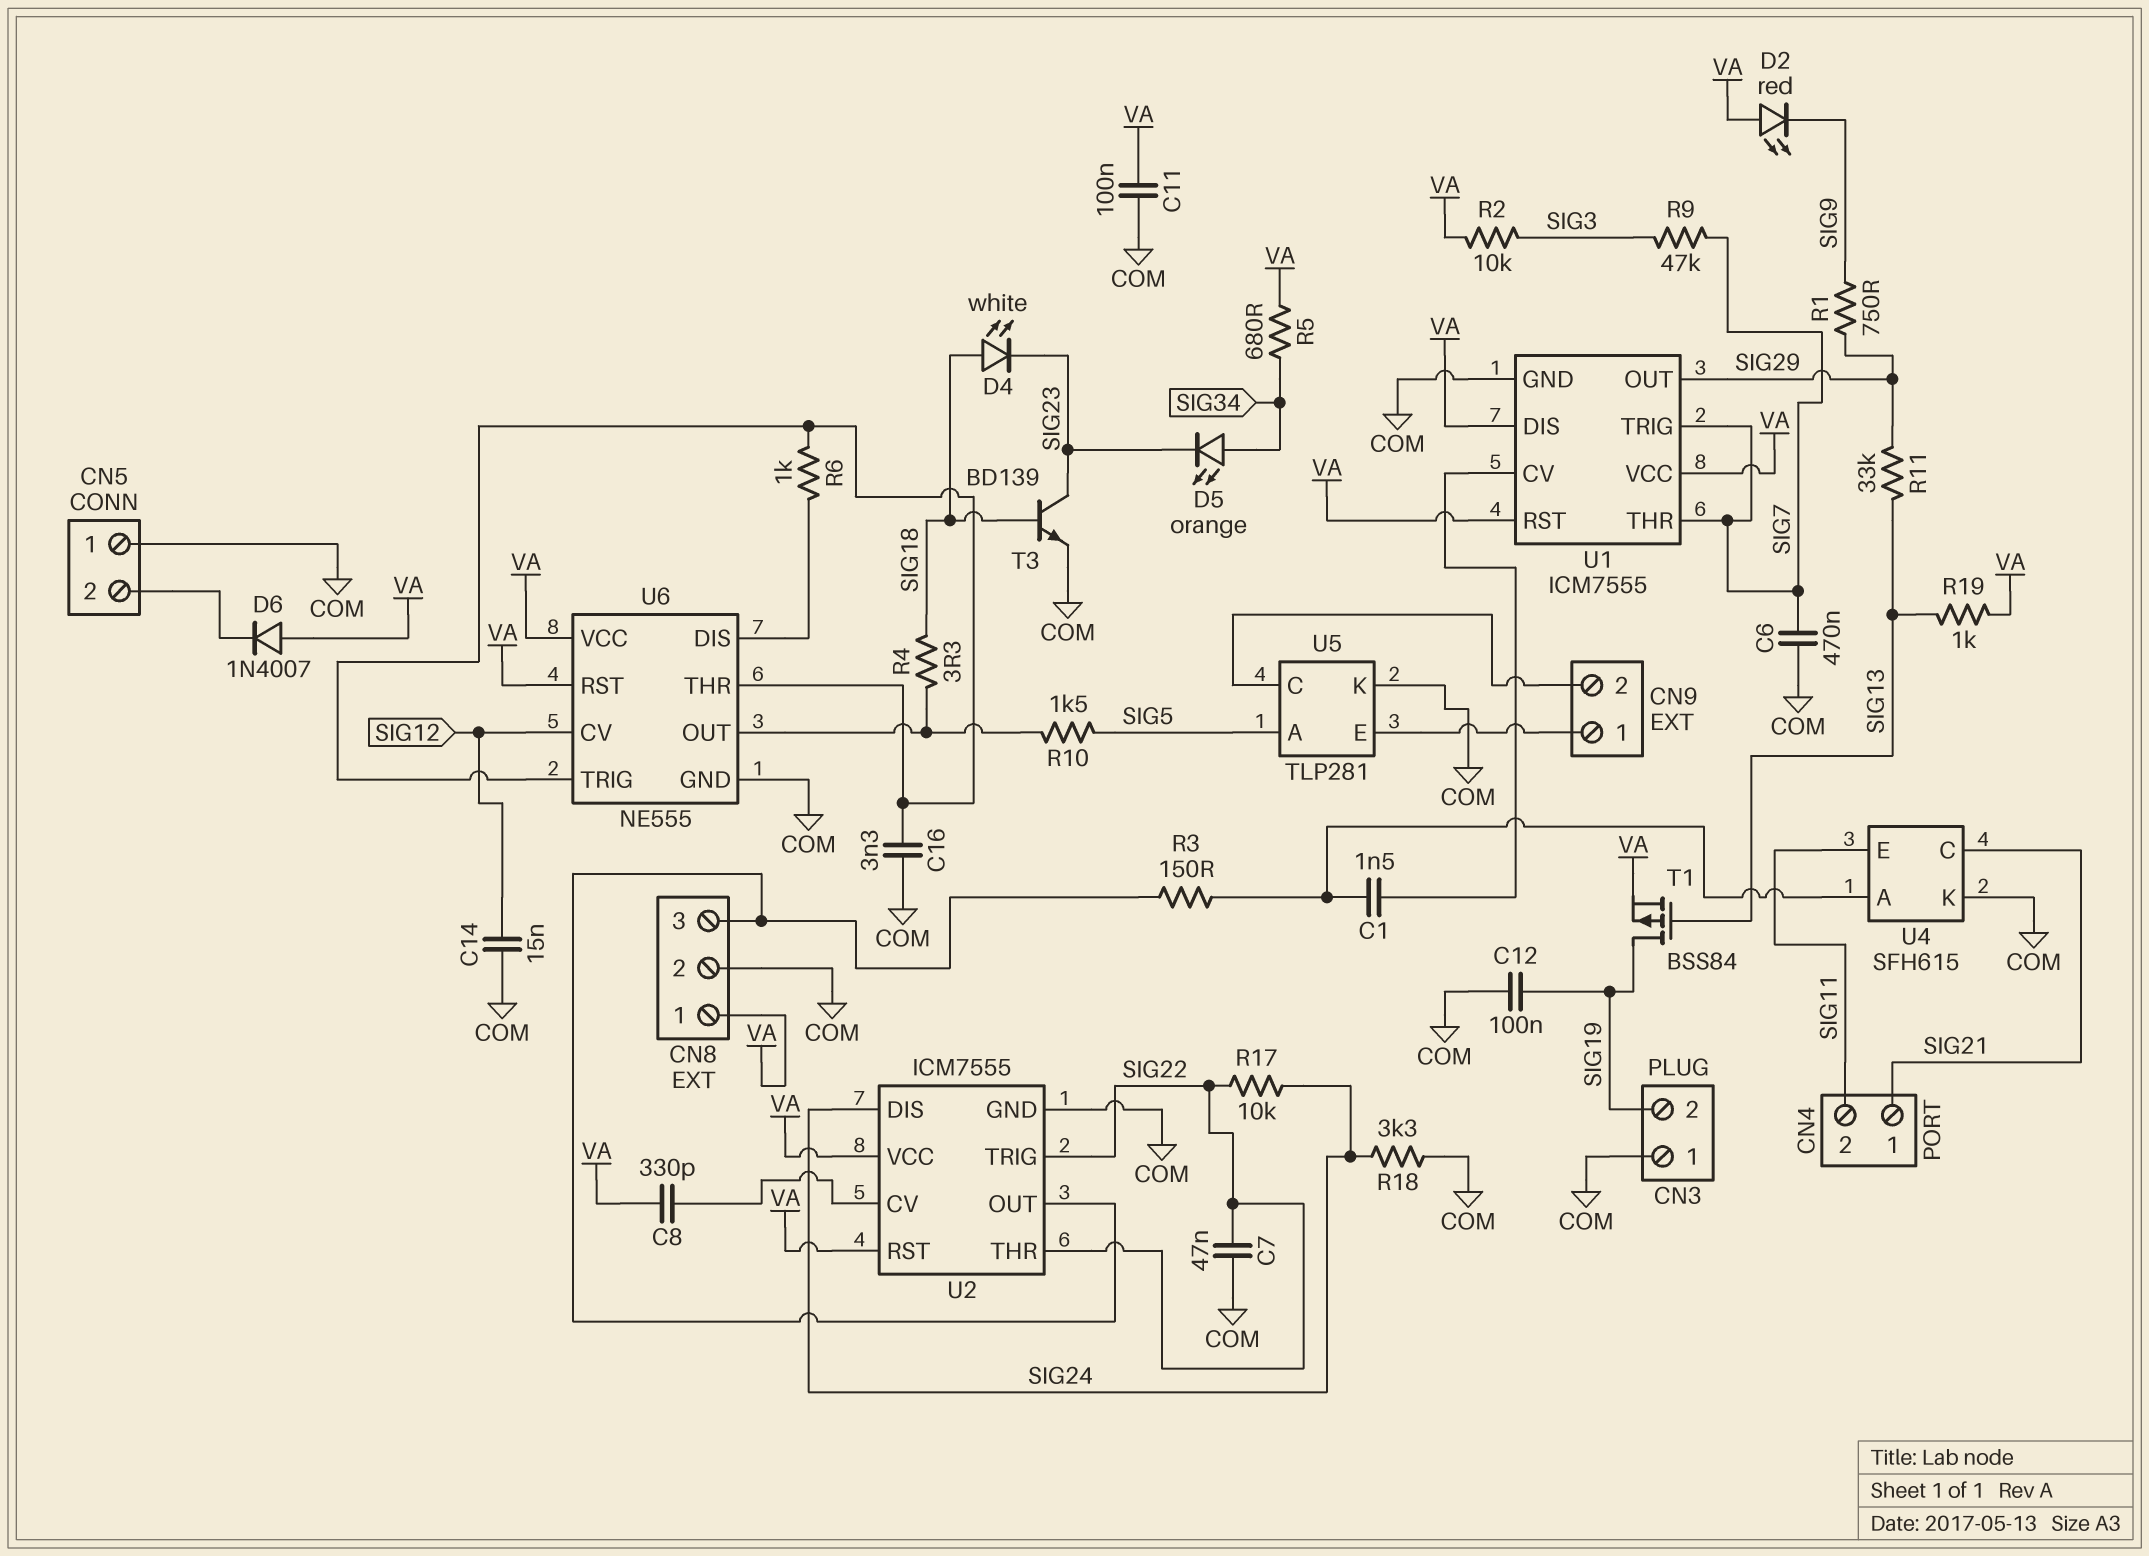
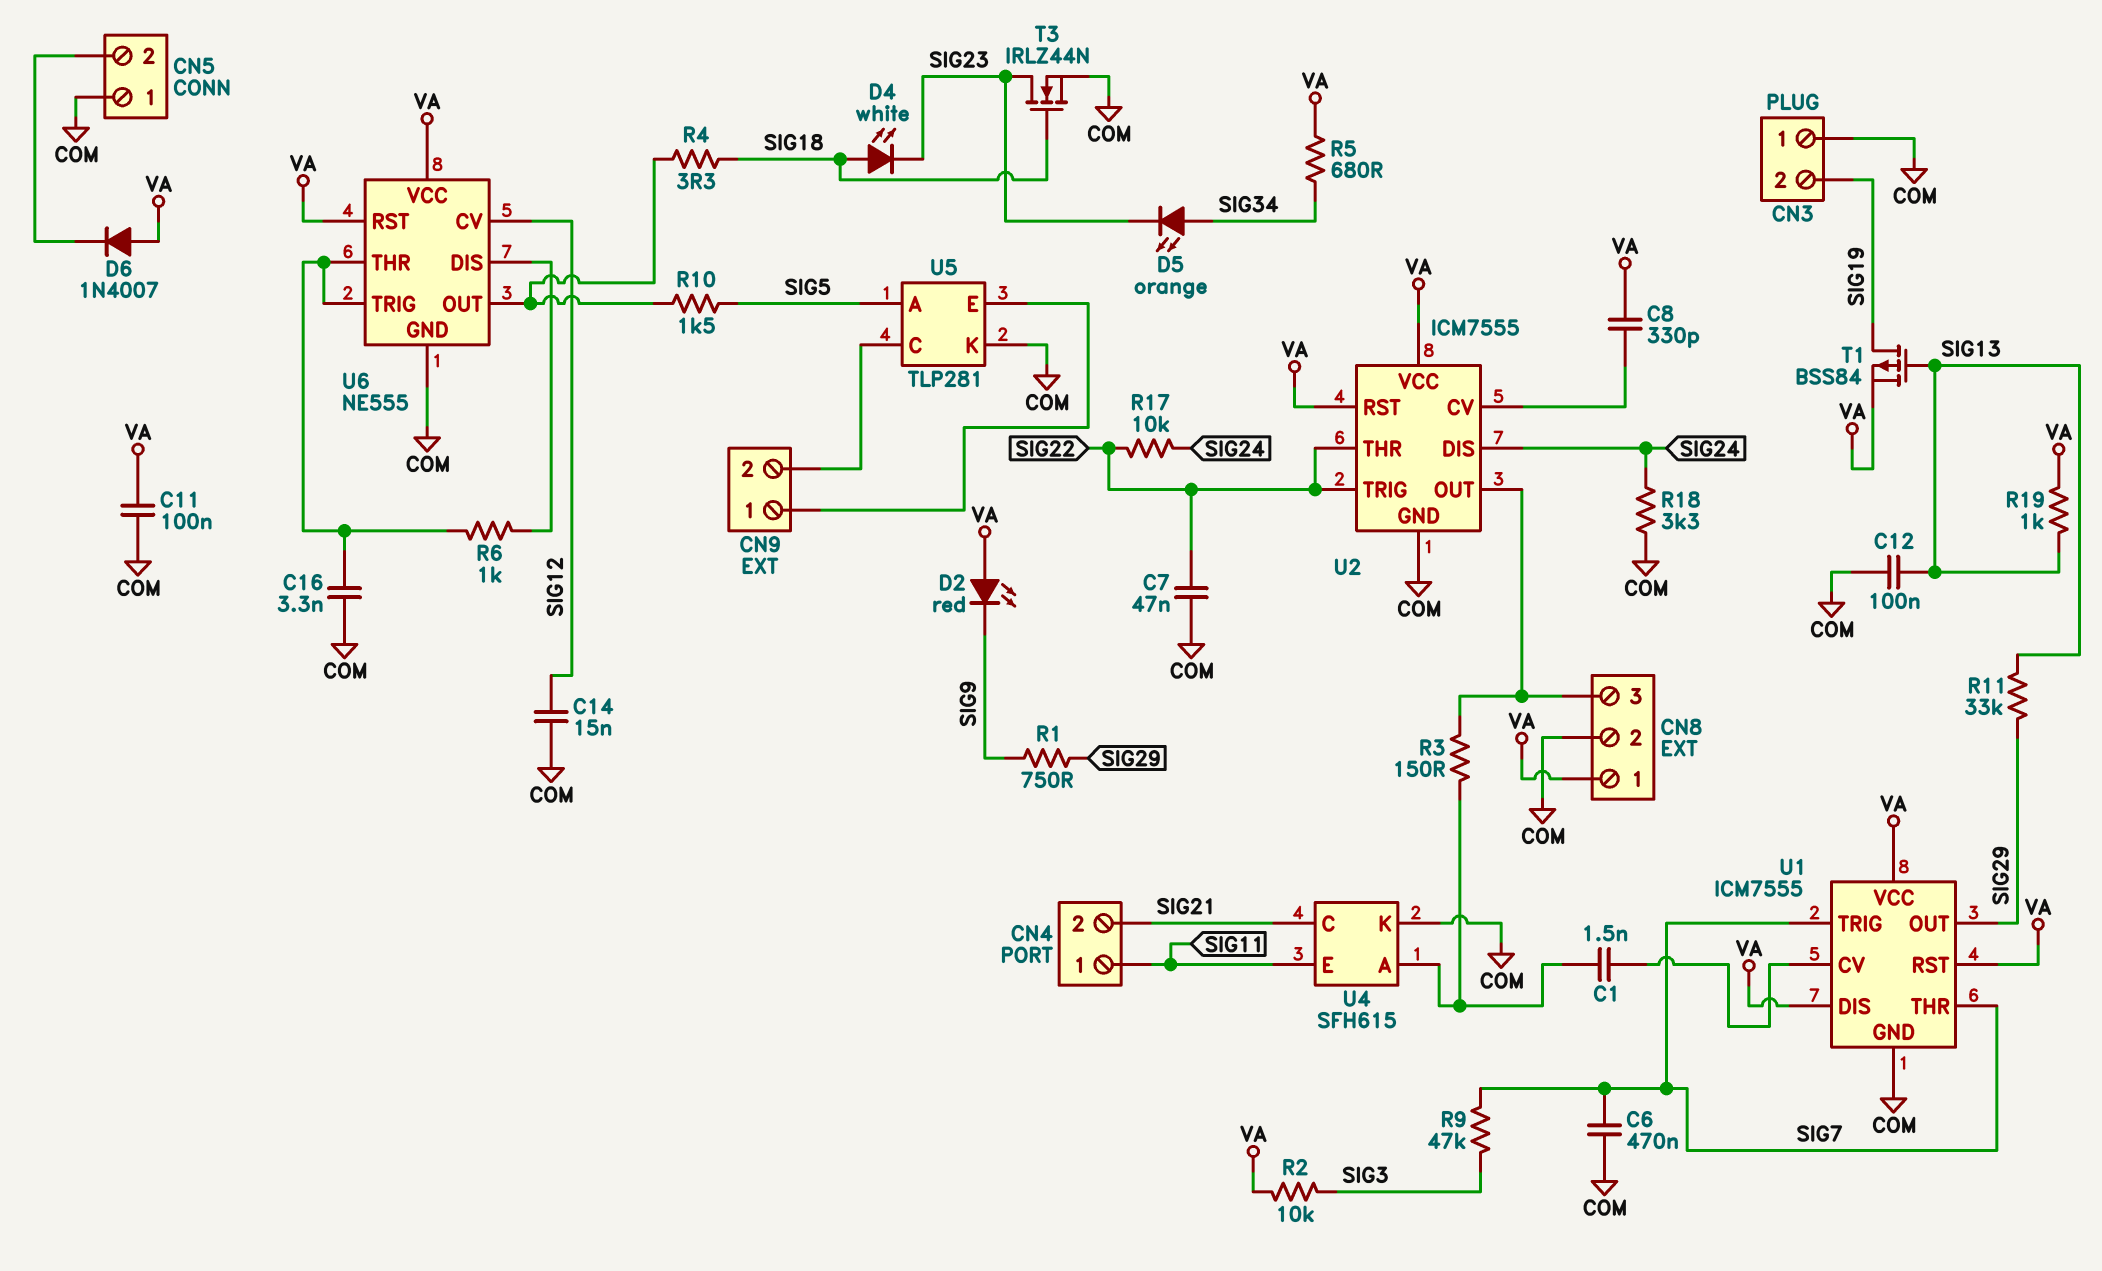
C12: 100nF (COM, SIG19) -> 100nF (COM, SIG13)
CN4 pin 1: SIG21 -> SIG11
CN4 pin 2: SIG11 -> SIG21
T3: NPN BD139 (B SIG18, C SIG23, E COM) -> NMOS IRLZ44N (G SIG18, D SIG23, S COM)

